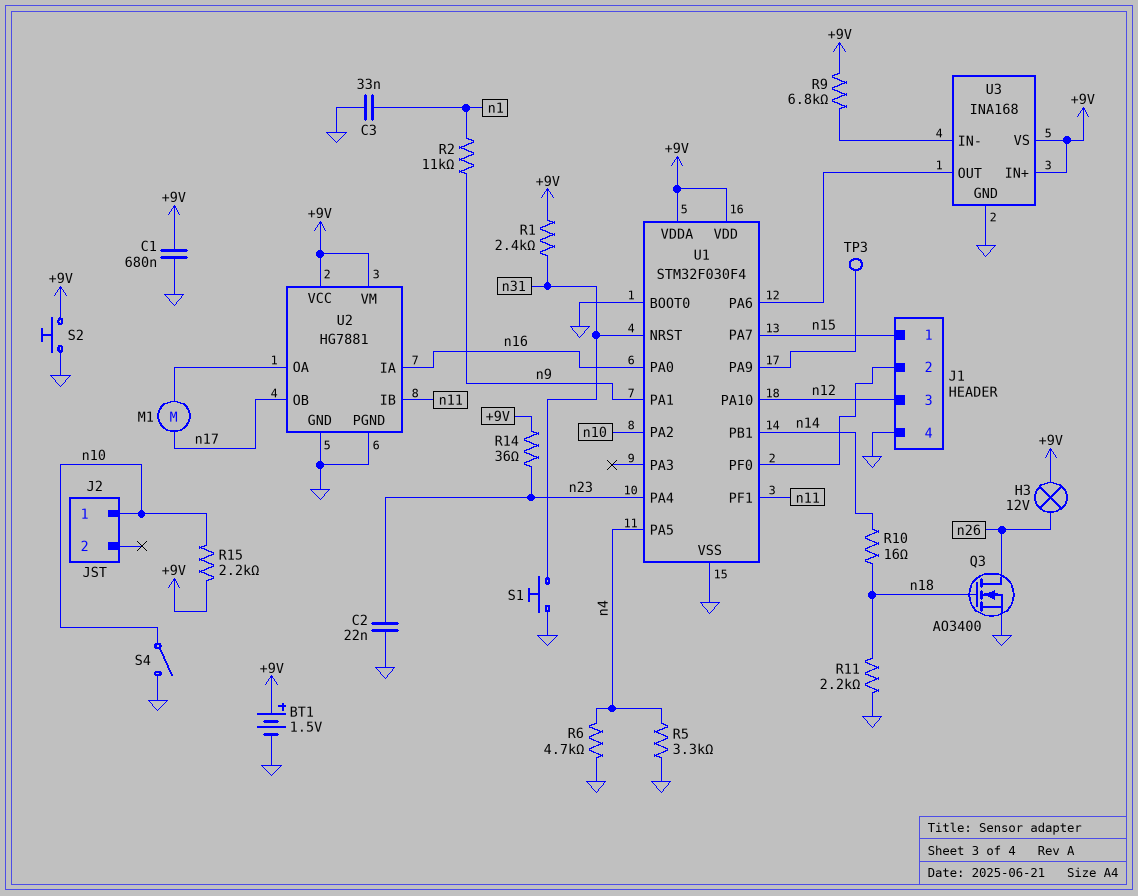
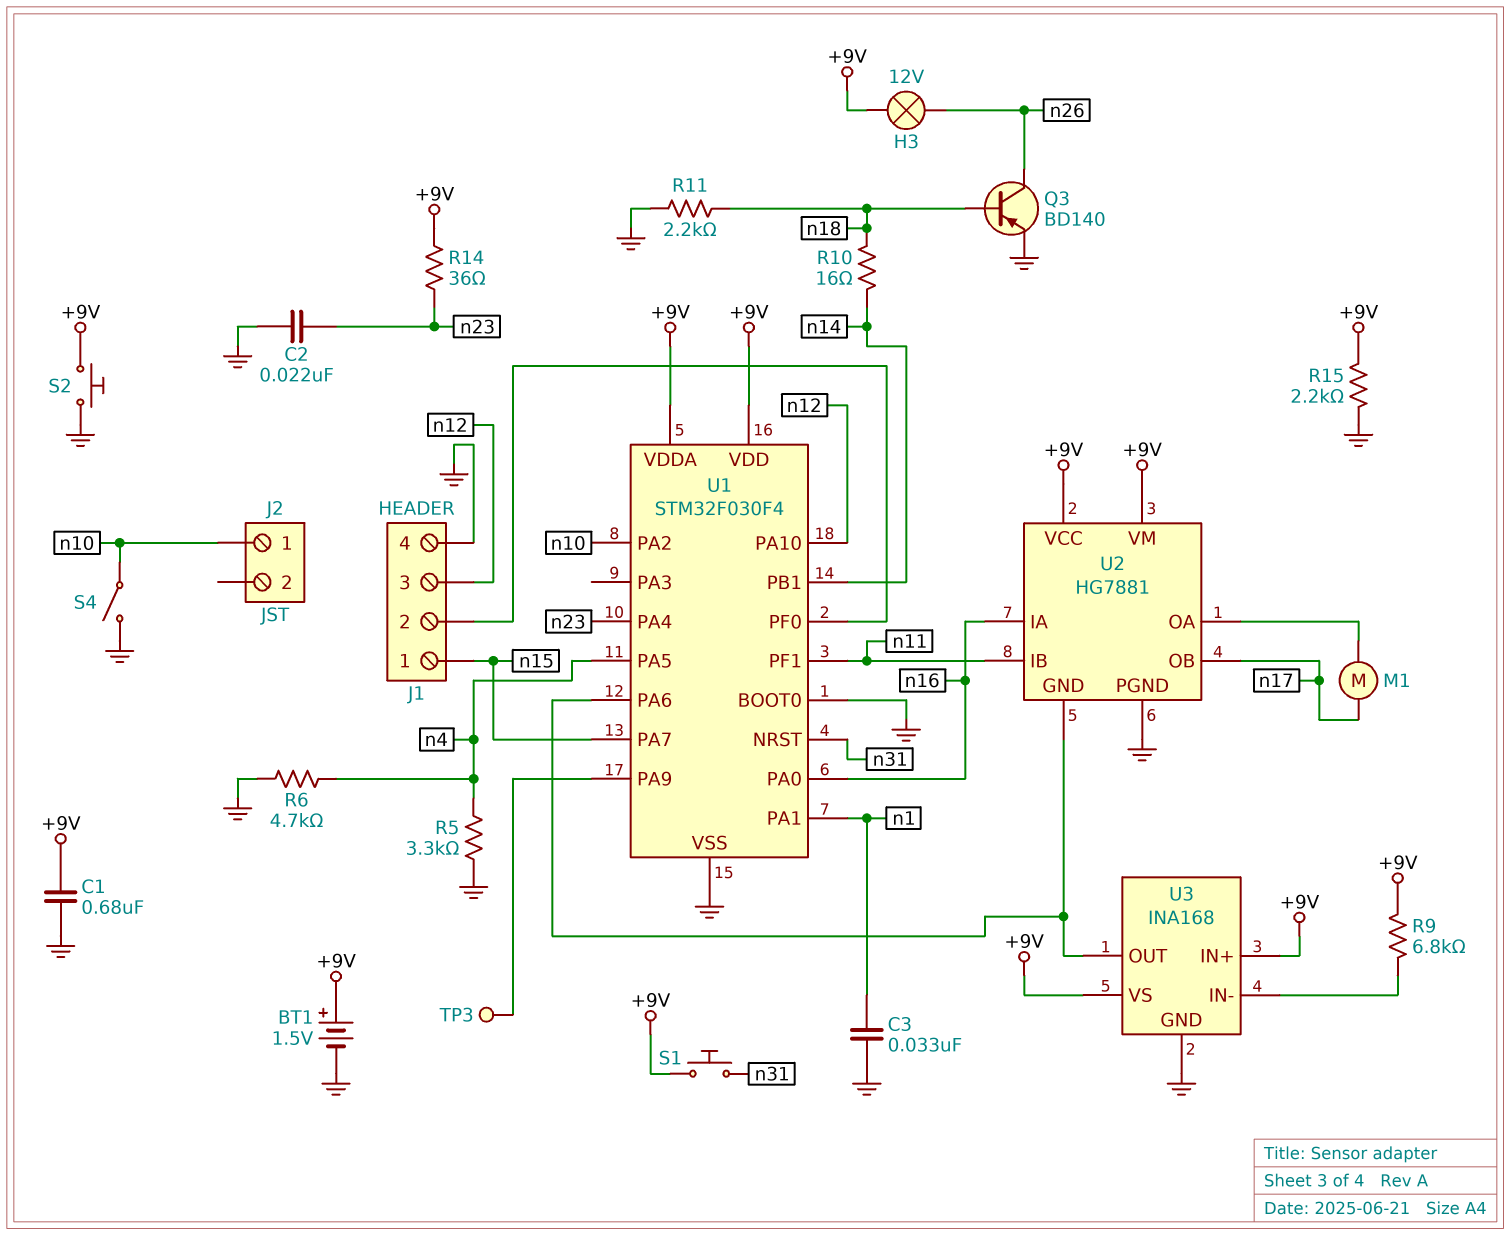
Q3: NMOS AO3400 (G n18, D n26, S GND) -> PNP BD140 (B n18, C n26, E GND)
R1: 2.4k (+9V, n31) -> none
R2: 11k (n1, n9) -> none
R15: 2.2k (+9V, n10) -> 2.2k (+9V, GND)
S1: button (GND, n31) -> button (+9V, n31)
U1 pin PA1: n9 -> n1
U2 pin GND: GND -> U1/PA6

